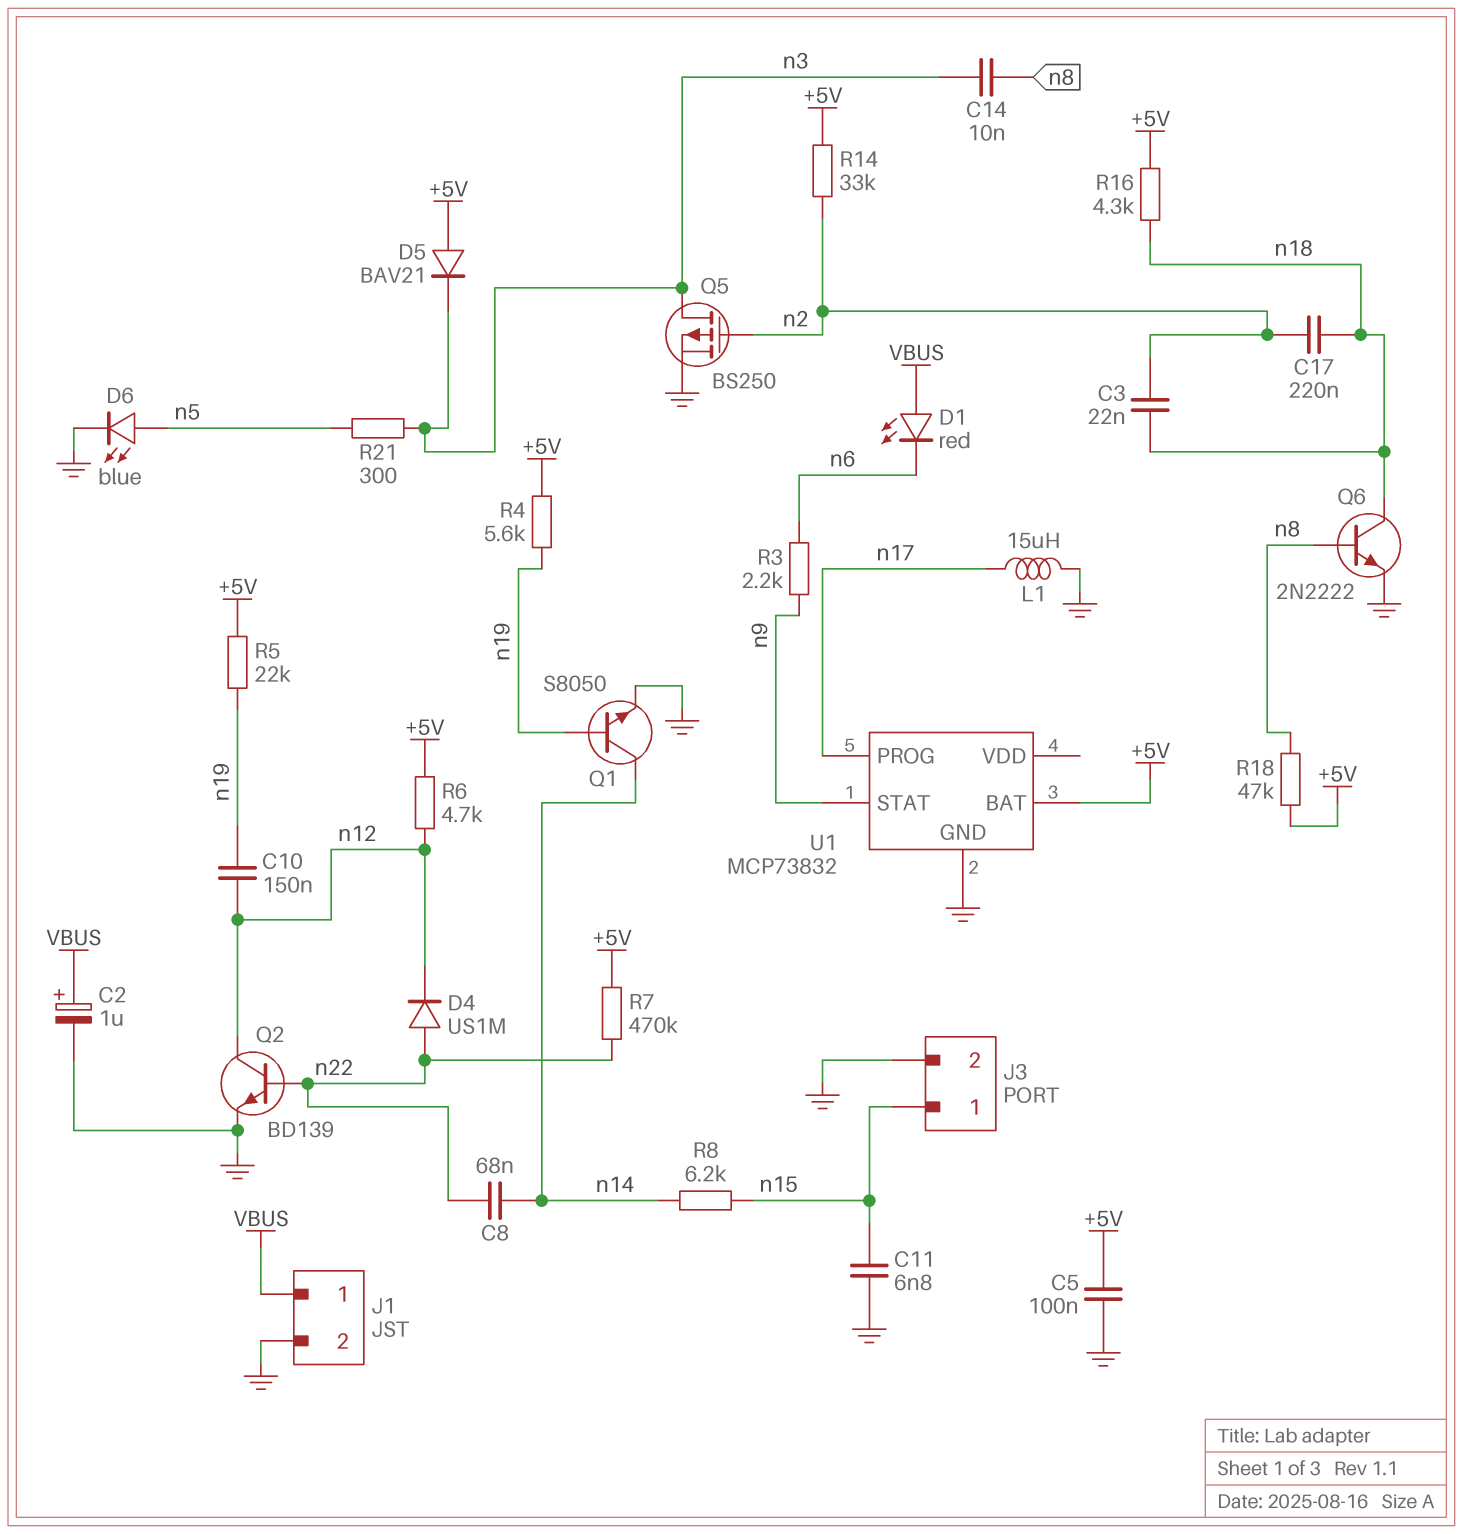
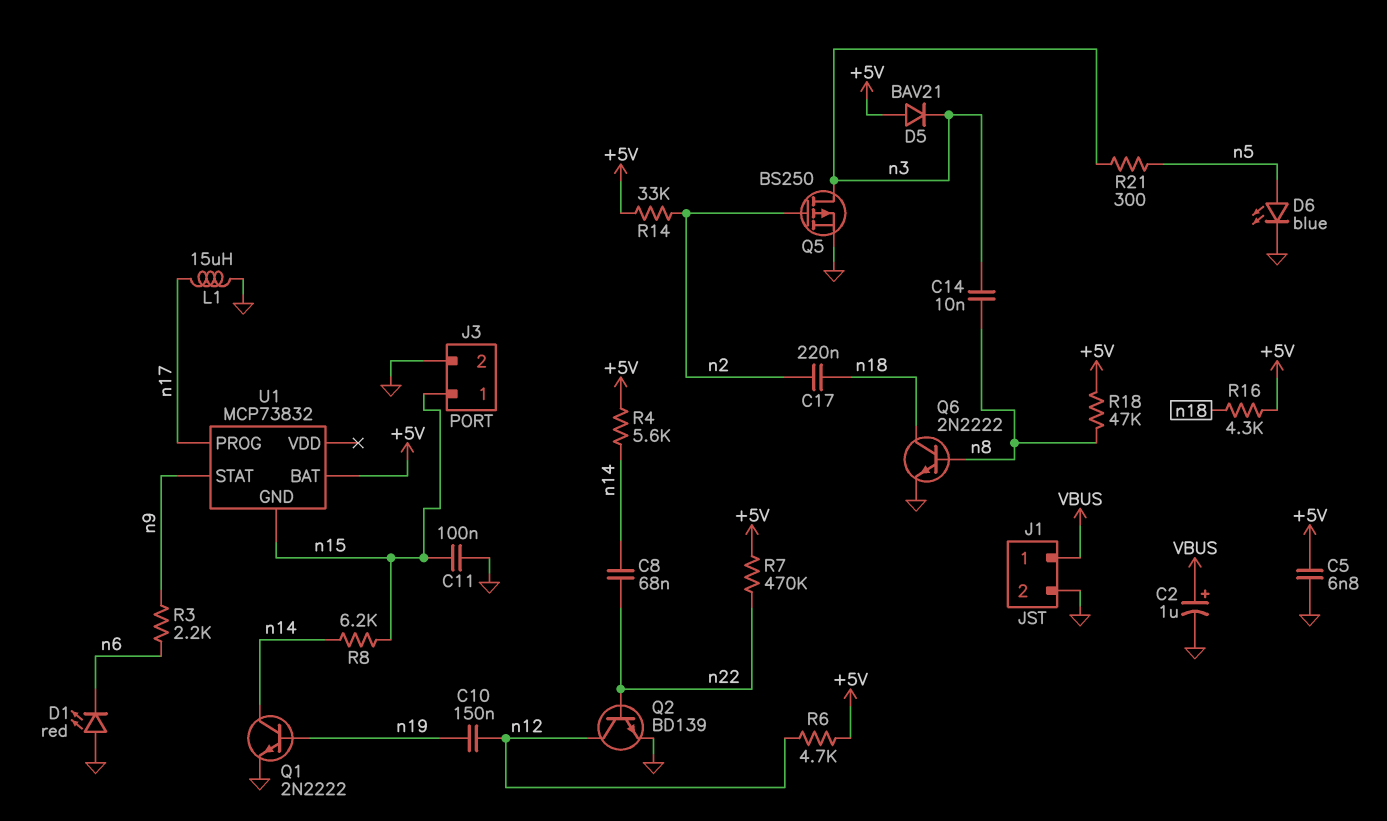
C3: 22nF (n2, n18) -> none
C5: 100nF (+5V, GND) -> 6.8nF (+5V, GND)
C11: 6.8nF (GND, n15) -> 100nF (GND, n15)
D1: LED red (A VBUS, K n6) -> LED red (A GND, K n6)
D4: diode US1M (A n22, K n12) -> none
Q1: NPN S8050 (B n19, C n14, E GND) -> NPN 2N2222 (B n19, C n14, E GND)
R4: 5.6k (+5V, n19) -> 5.6k (+5V, n14)
R5: 22k (+5V, n19) -> none
U1 pin GND: GND -> n15

